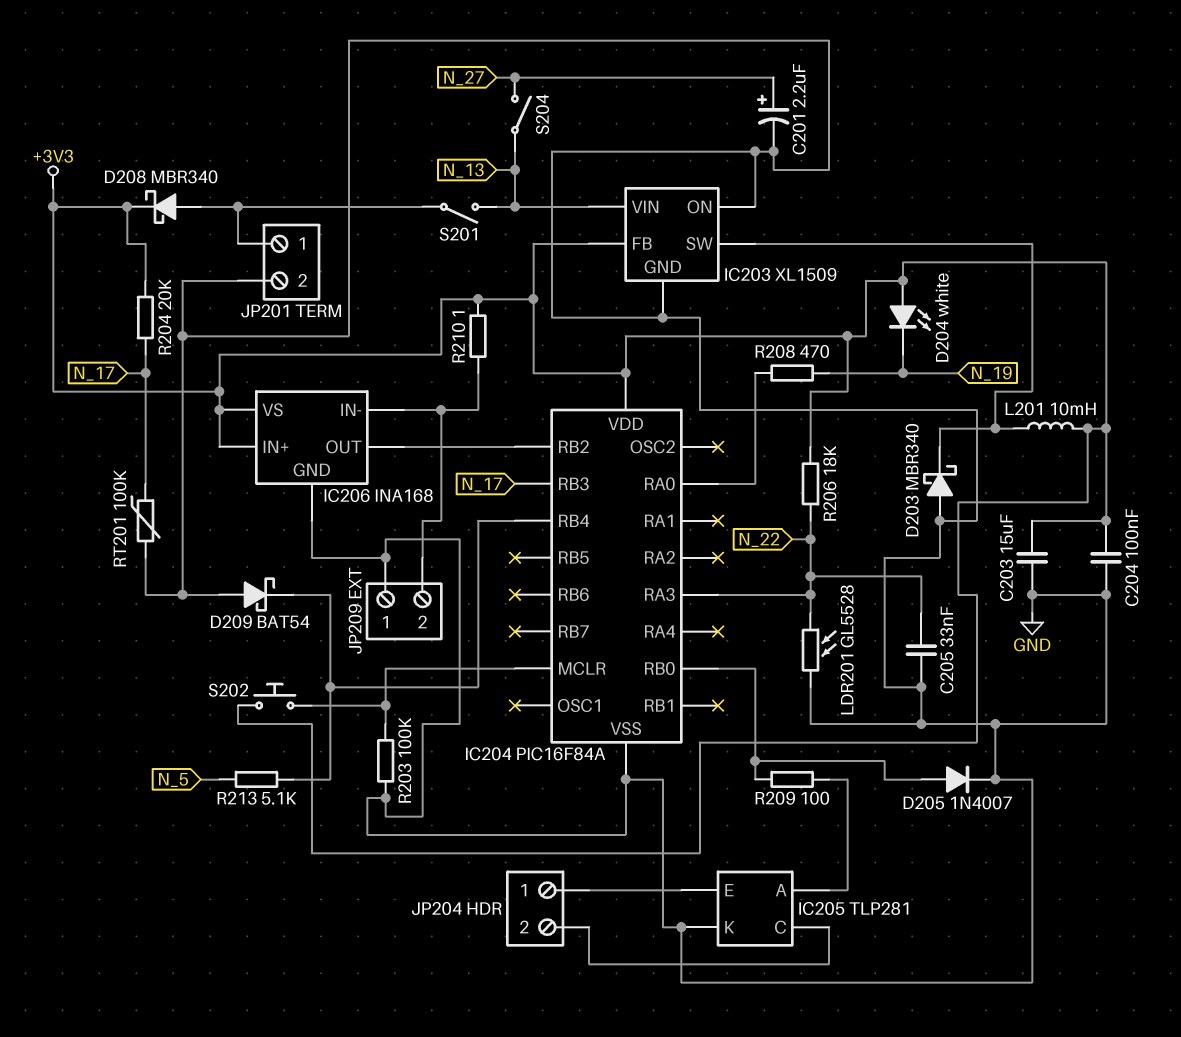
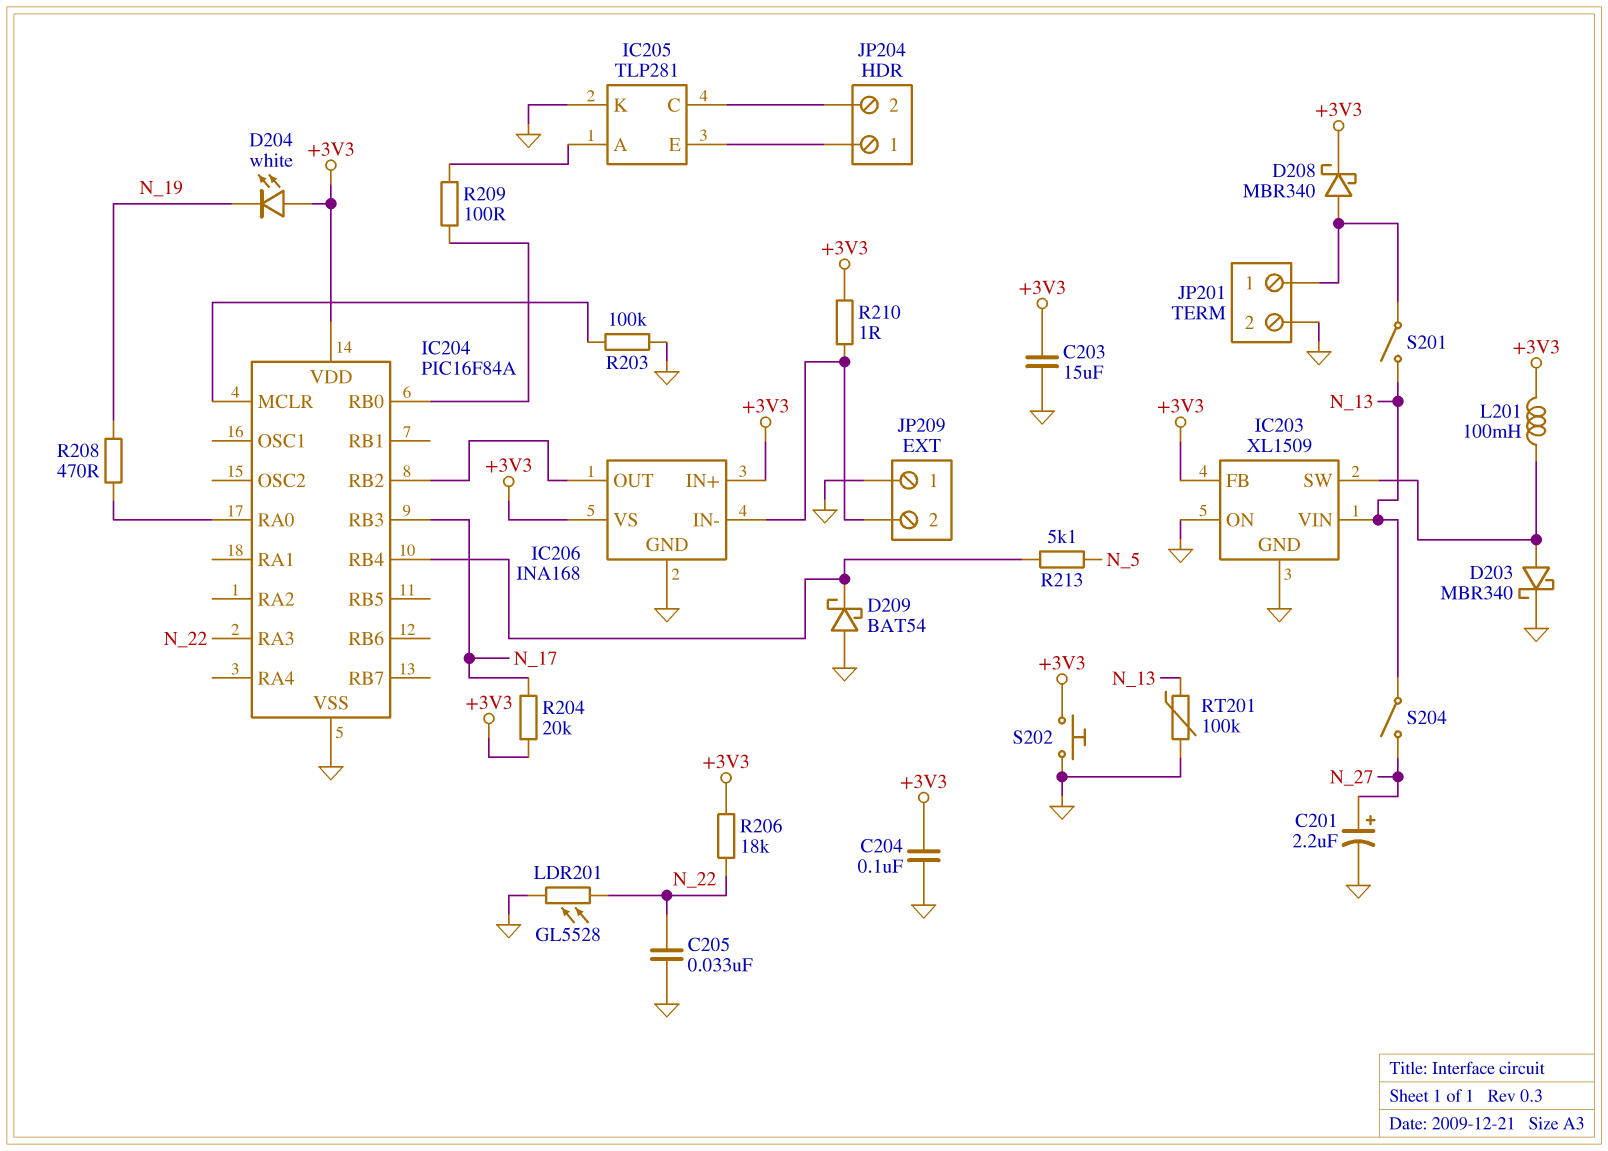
D203: schottky MBR340 (A GND, K IC203/SW) -> schottky MBR340 (A IC203/SW, K GND)
D205: diode 1N4007 (A IC204/RB0, K GND) -> none
L201: 10mH (+3V3, IC203/SW) -> 100mH (+3V3, IC203/SW)
RT201: 100k (GND, N_17) -> 100k (GND, N_13)
S202: button (+3V3, IC204/MCLR) -> button (+3V3, GND)

